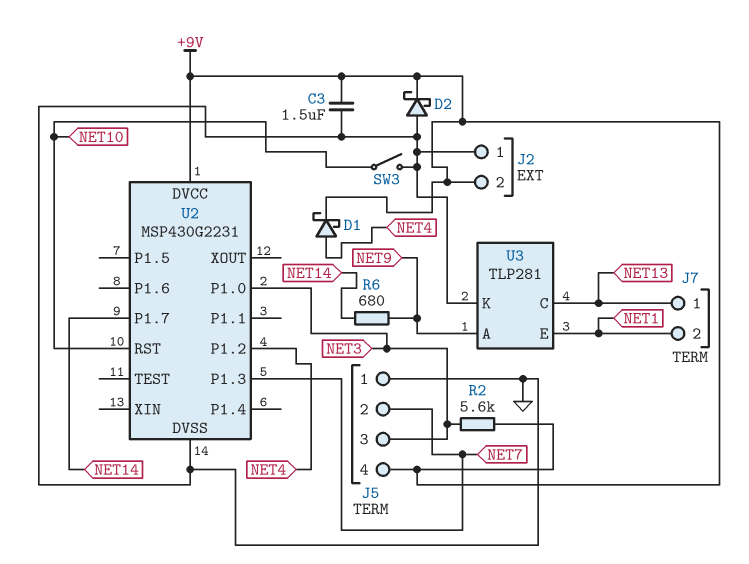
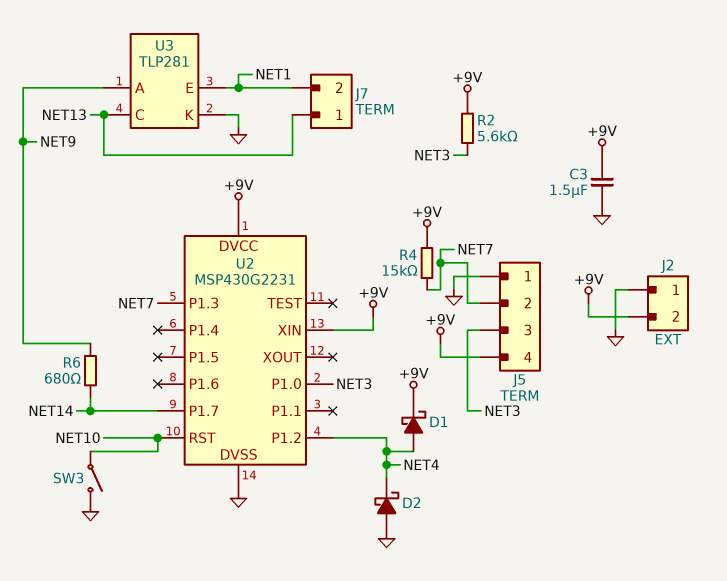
D2: schottky (A GND, K +9V) -> schottky (A GND, K NET4)
R4: none -> 15k (+9V, NET7)
U2 pin XIN: none -> +9V

